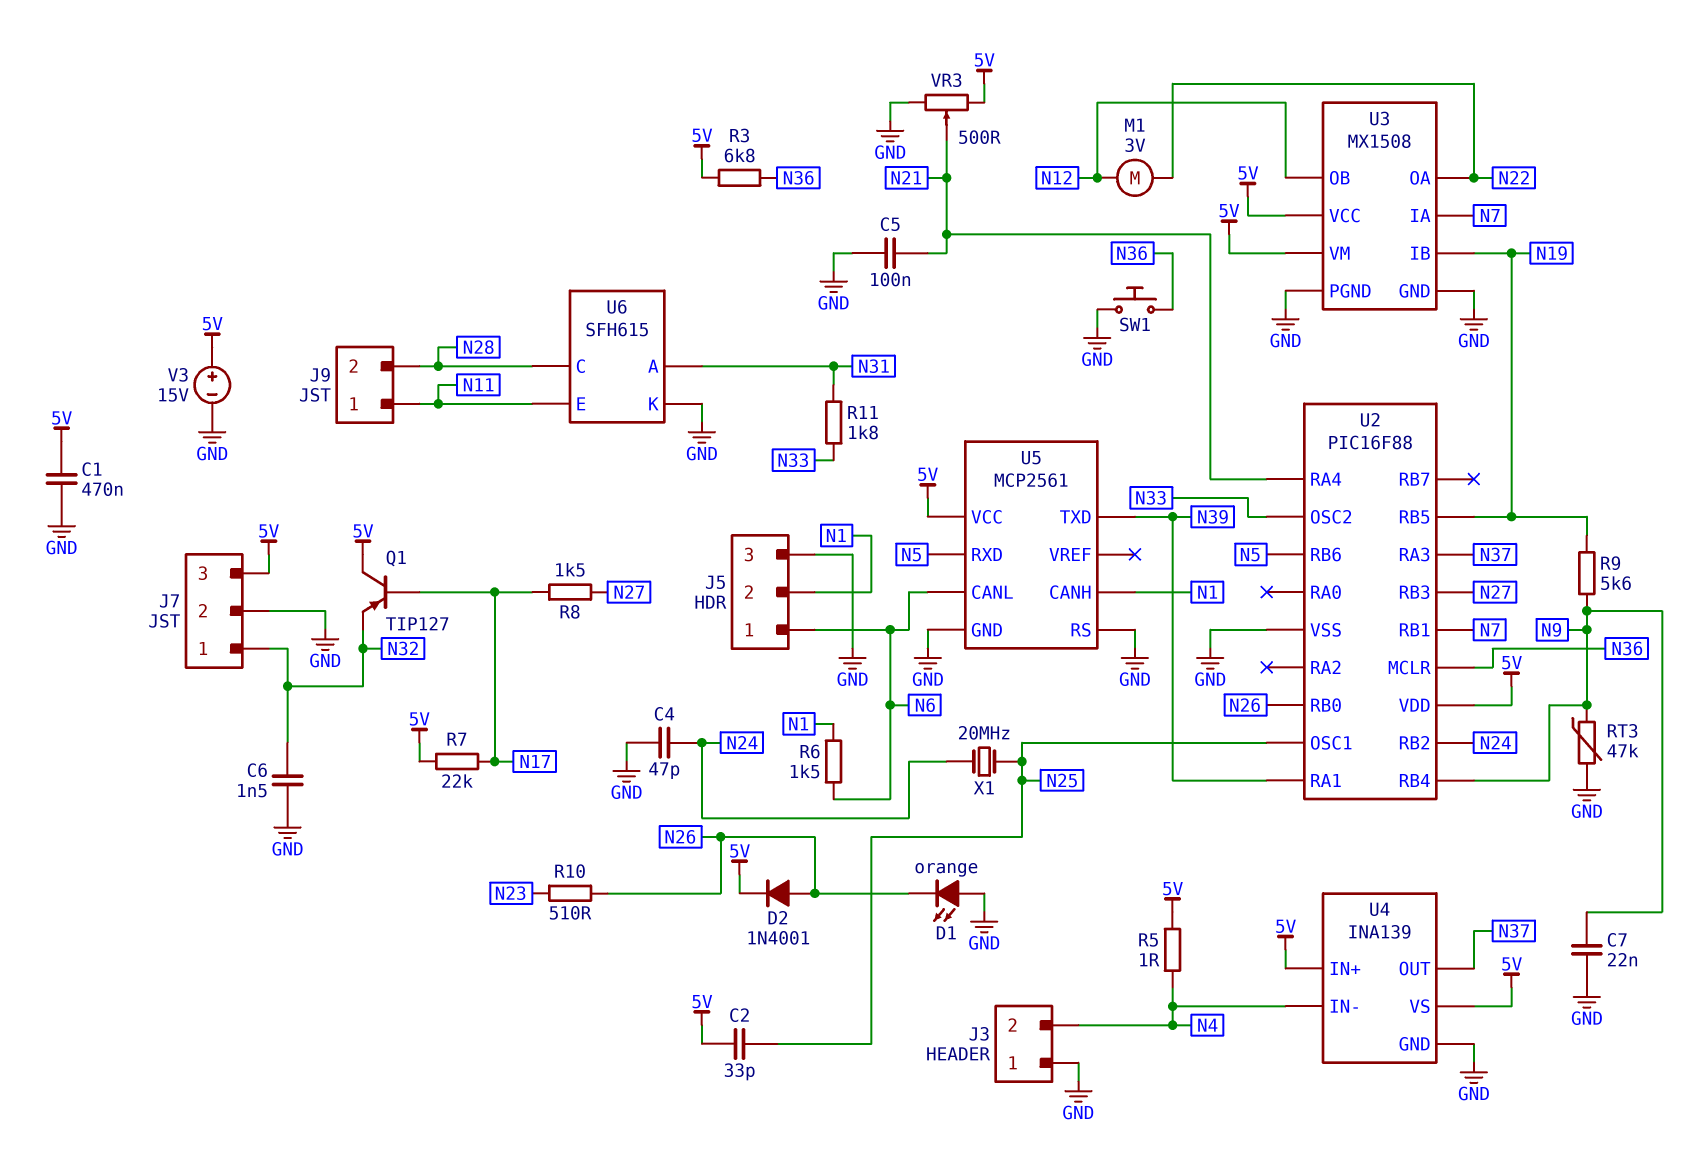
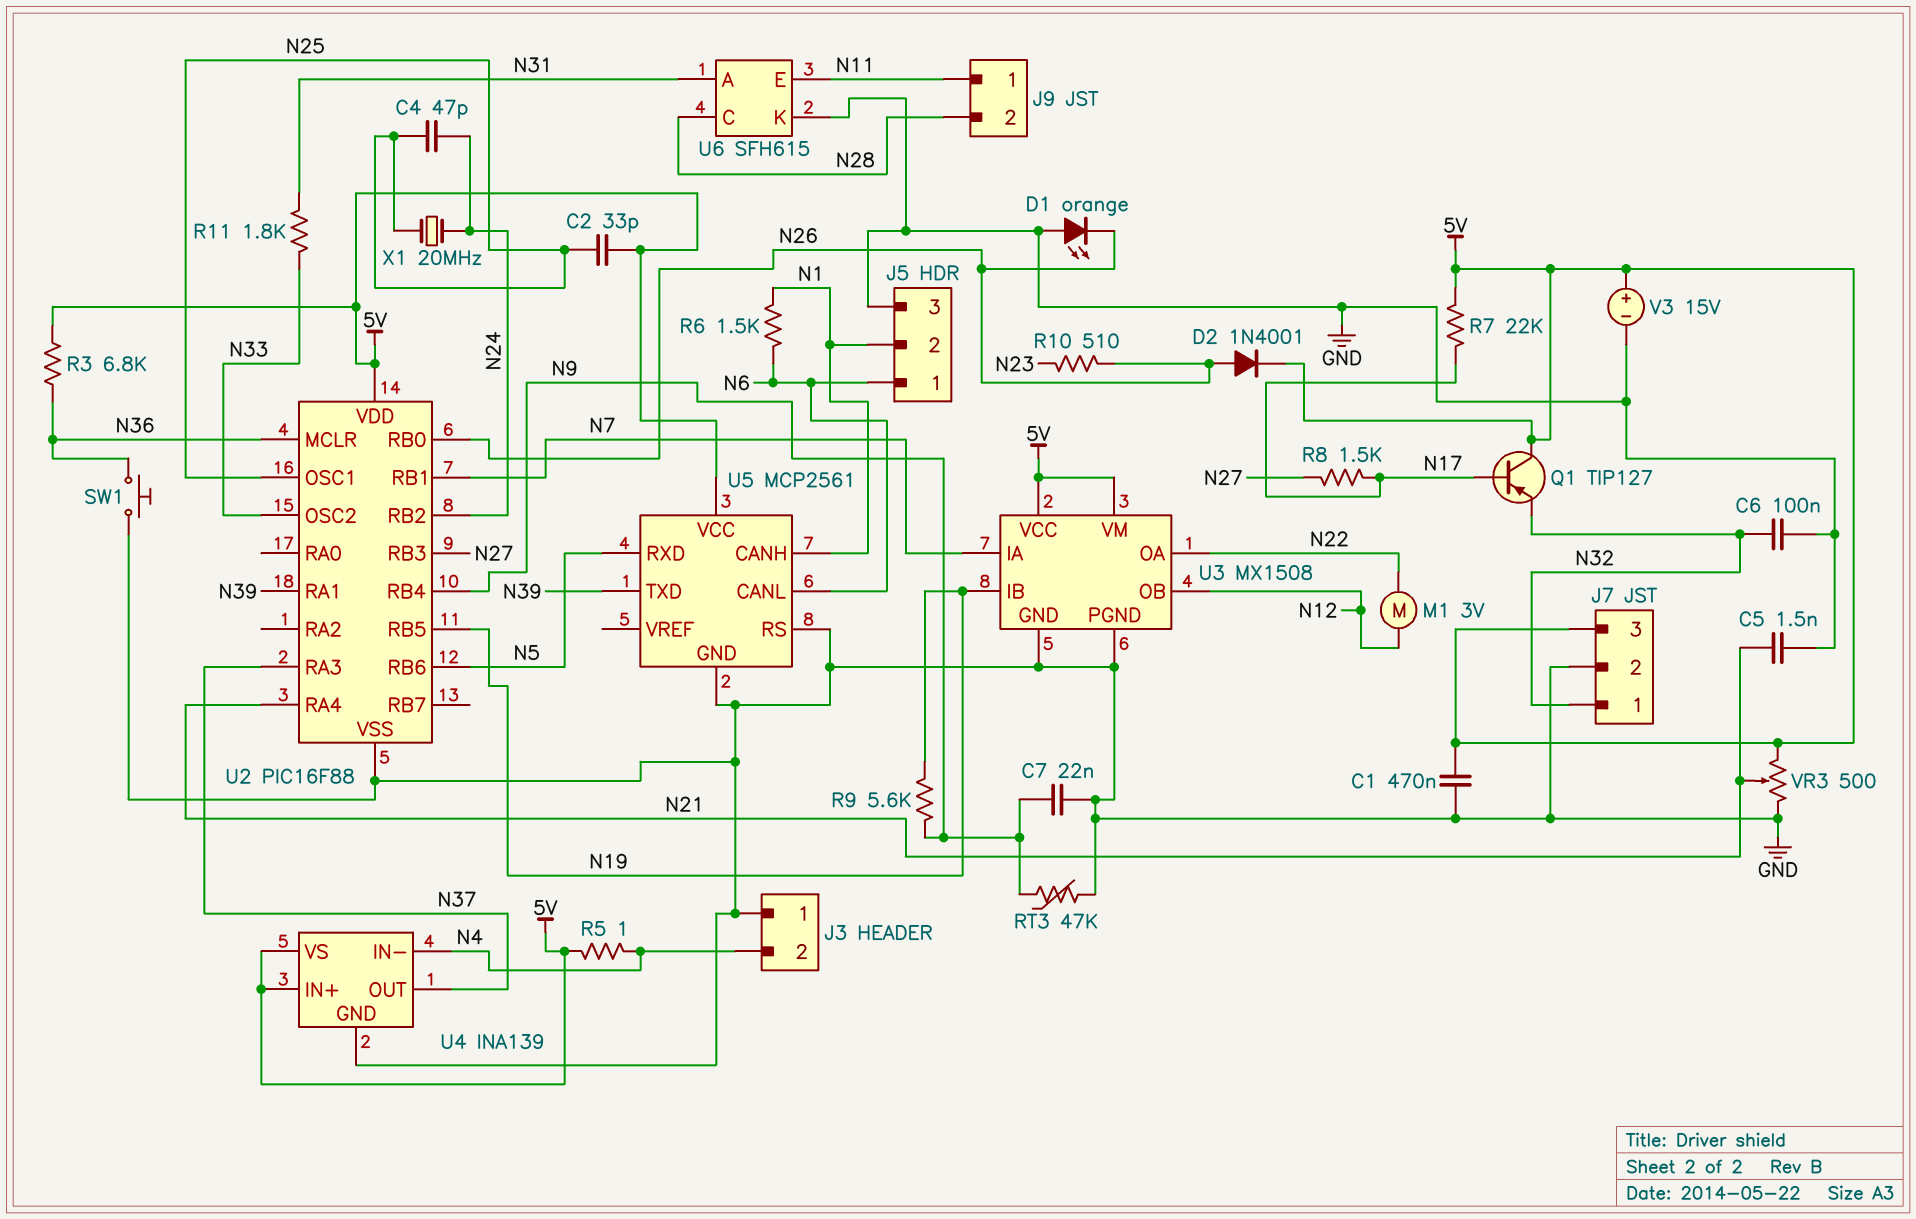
C4: 47pF (GND, N24) -> 47pF (N24, N25)
C5: 100nF (GND, N21) -> 1.5nF (GND, N21)
C6: 1.5nF (GND, N32) -> 100nF (GND, N32)

